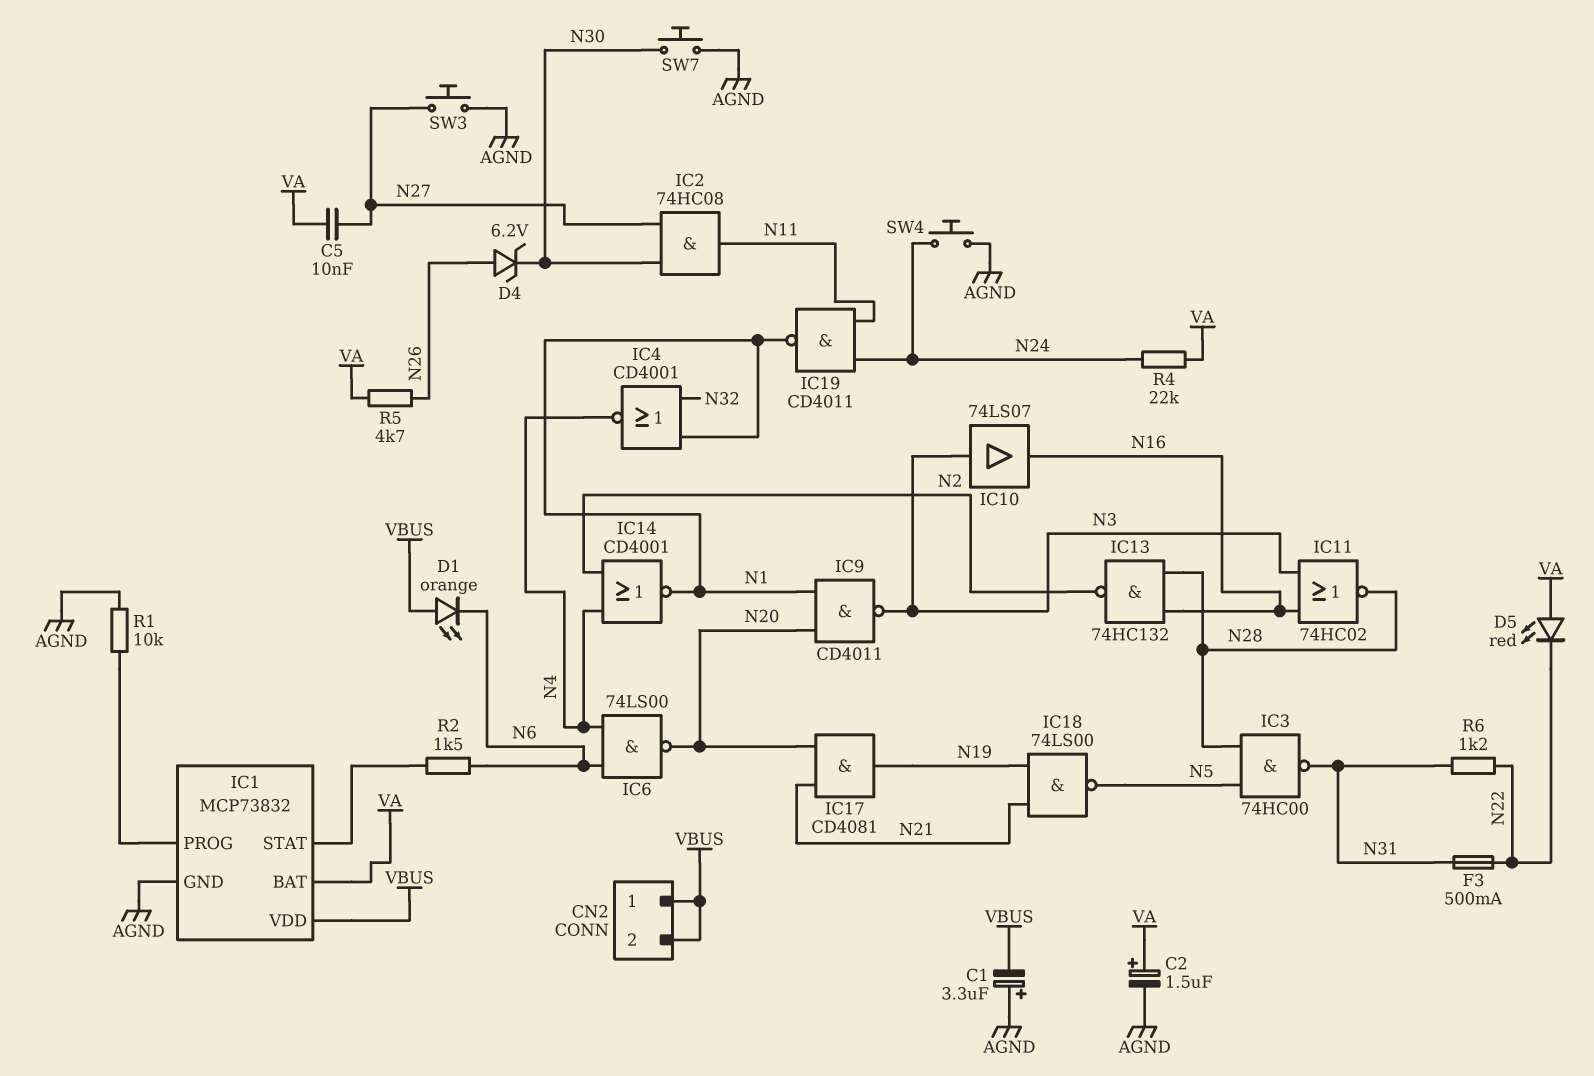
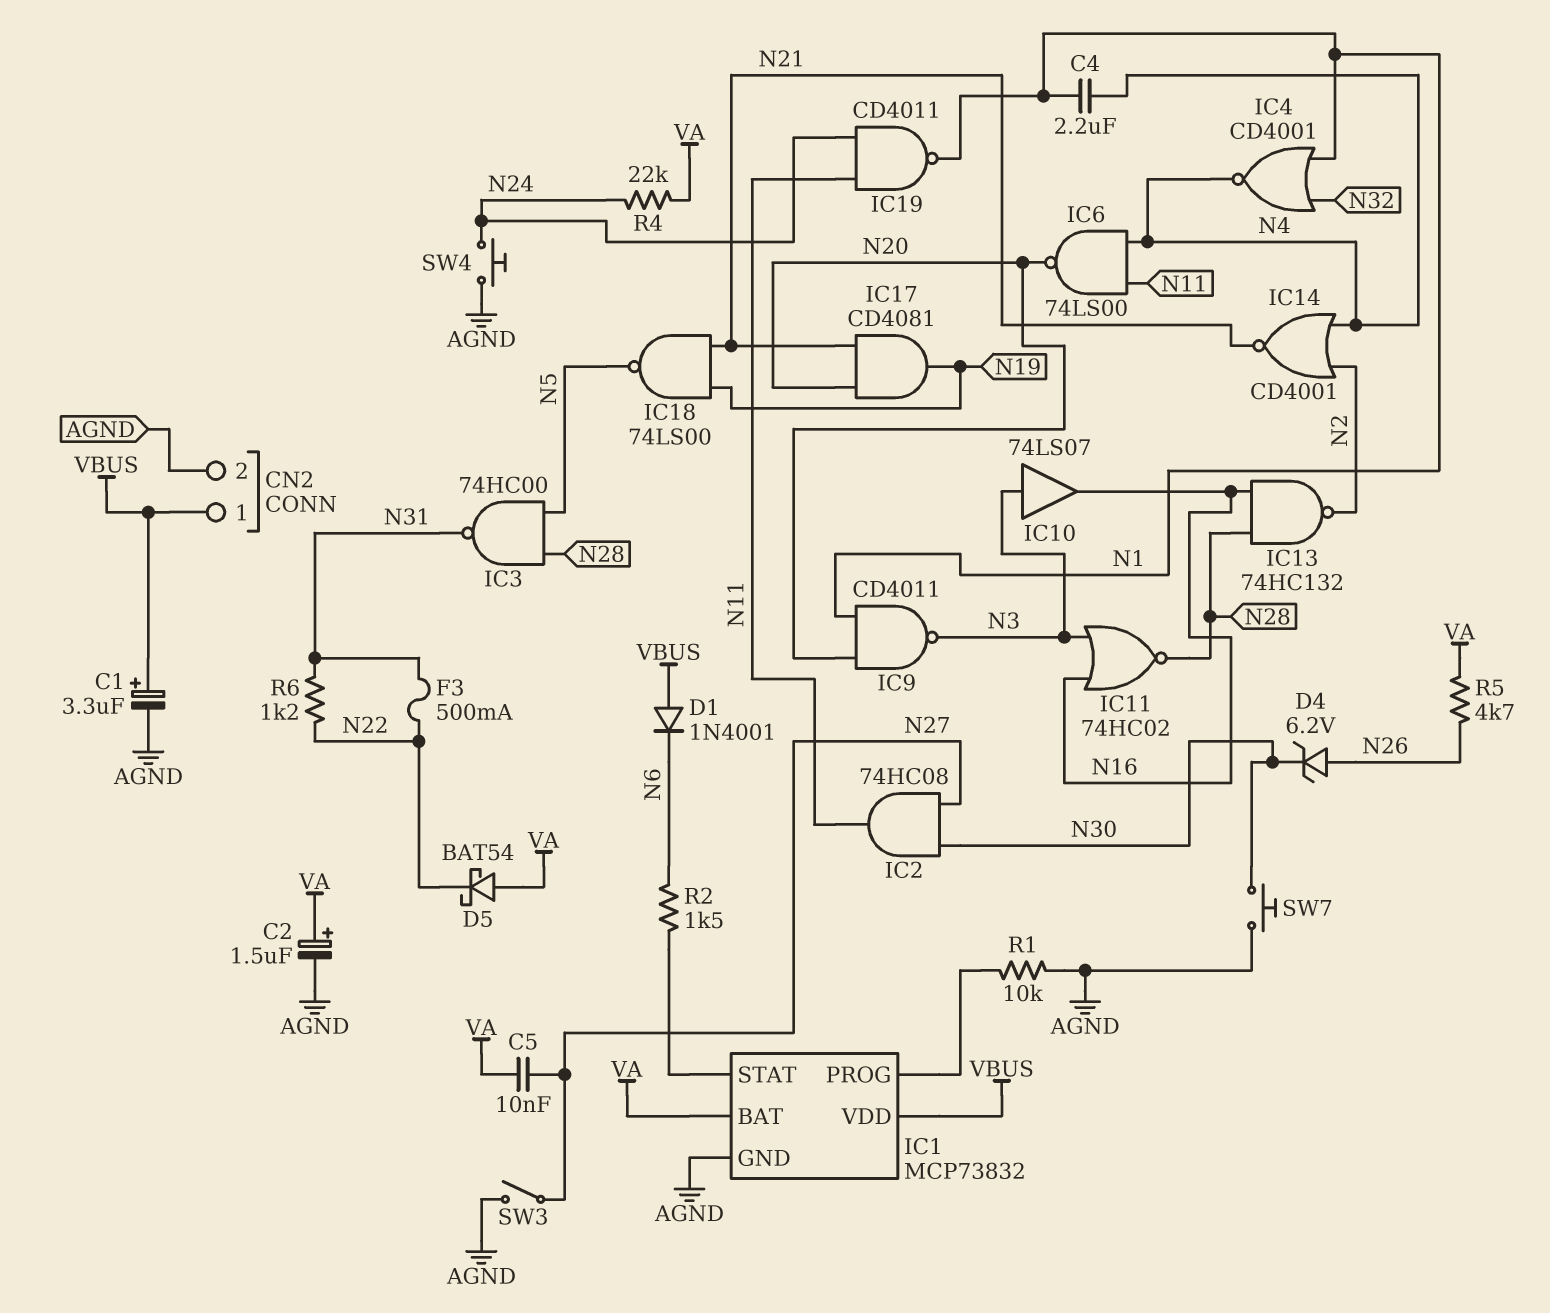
C1: 3.3uF (plus AGND, minus VBUS) -> 3.3uF (plus VBUS, minus AGND)
C4: none -> 2.2uF (N1, N4)
CN2 pin 2: VBUS -> AGND
D1: LED orange (A VBUS, K N6) -> diode 1N4001 (A VBUS, K N6)
D5: LED red (A VA, K N22) -> schottky BAT54 (A VA, K N22)
IC6: NAND 74LS00 (in N4, in N6, out N20) -> NAND 74LS00 (in N4, in N11, out N20)
IC14: NOR CD4001 (in N2, in N4, out N1) -> NOR CD4001 (in N2, in N4, out N21)
SW3: button (AGND, N27) -> switch (AGND, N27)

